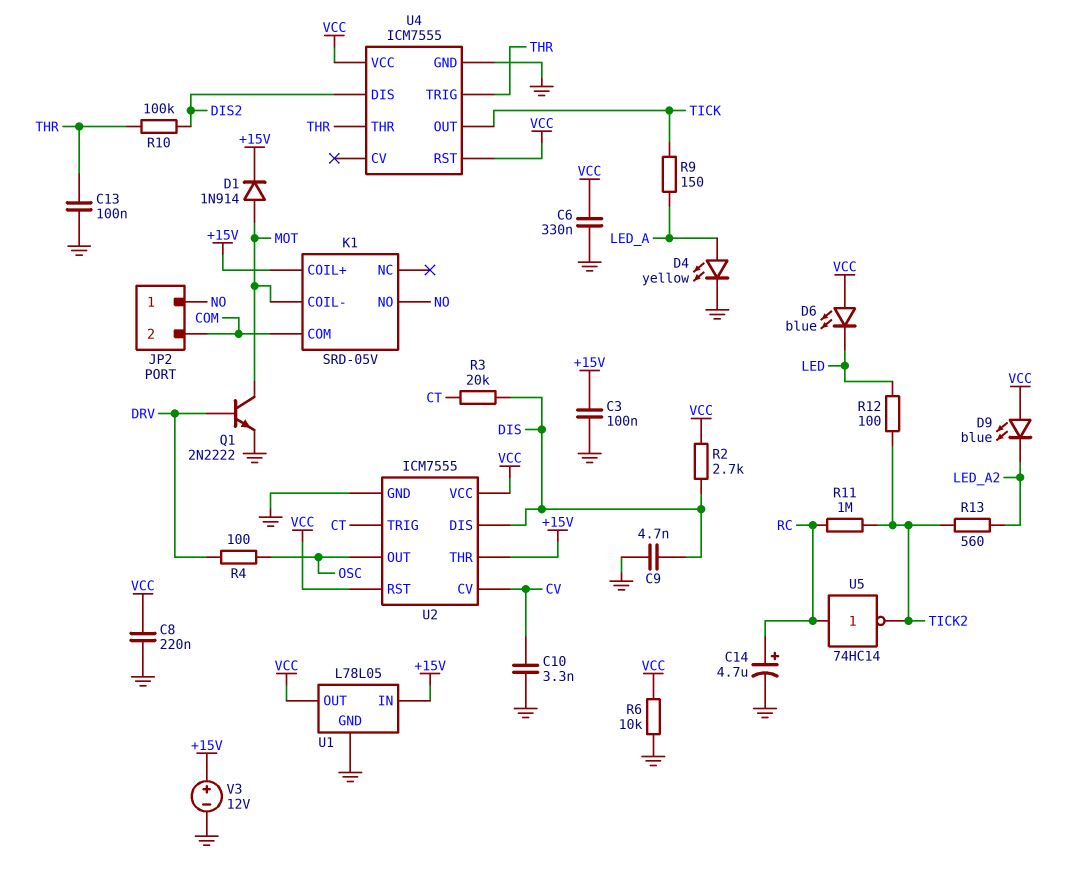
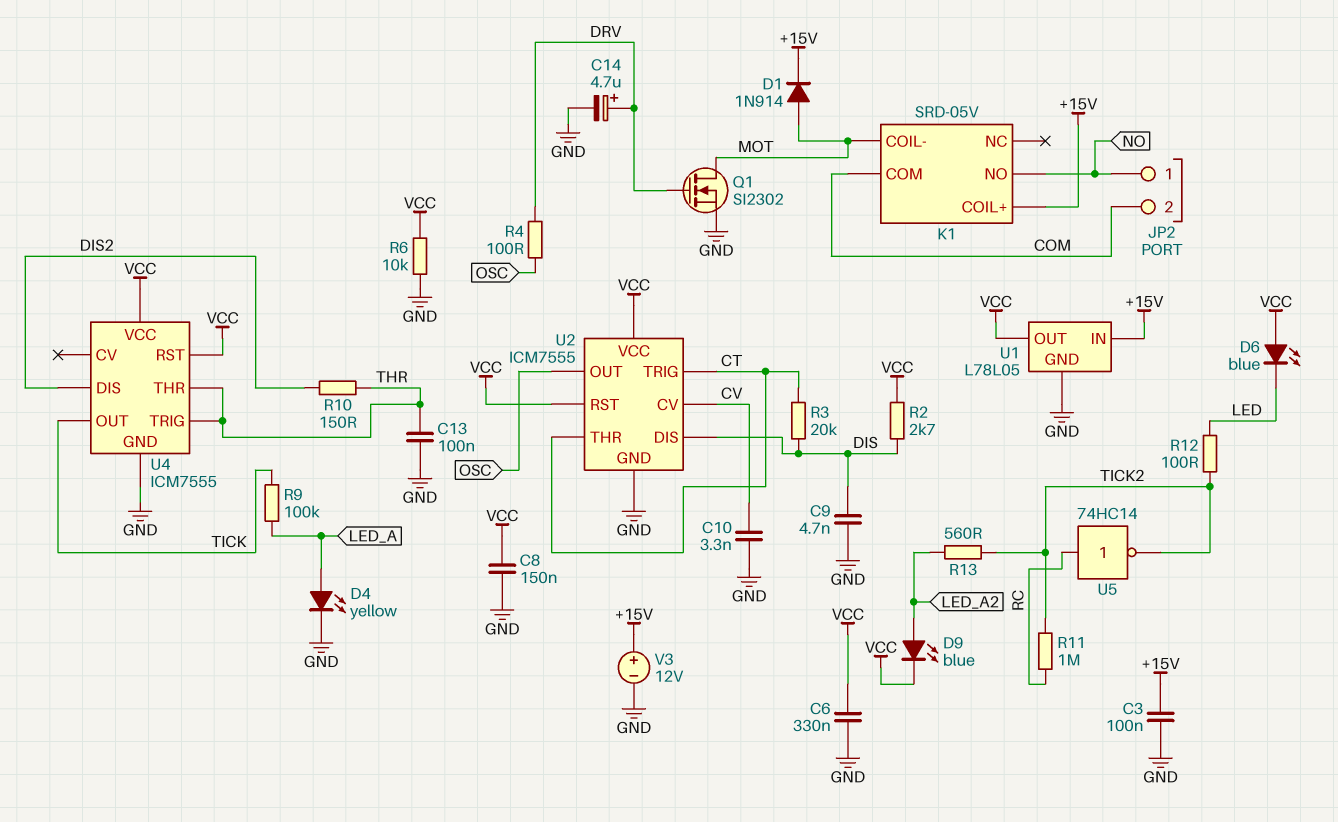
C8: 220nF (GND, VCC) -> 150nF (GND, VCC)
C14: 4.7uF (plus RC, minus GND) -> 4.7uF (plus DRV, minus GND)
D9: LED blue (A VCC, K LED_A2) -> LED blue (A LED_A2, K VCC)
Q1: NPN 2N2222 (B DRV, C MOT, E GND) -> NMOS SI2302 (G DRV, D MOT, S GND)
R9: 150 (LED_A, TICK) -> 100k (LED_A, TICK)
R10: 100k (DIS2, THR) -> 150 (DIS2, THR)
U2 pin THR: +15V -> CT

